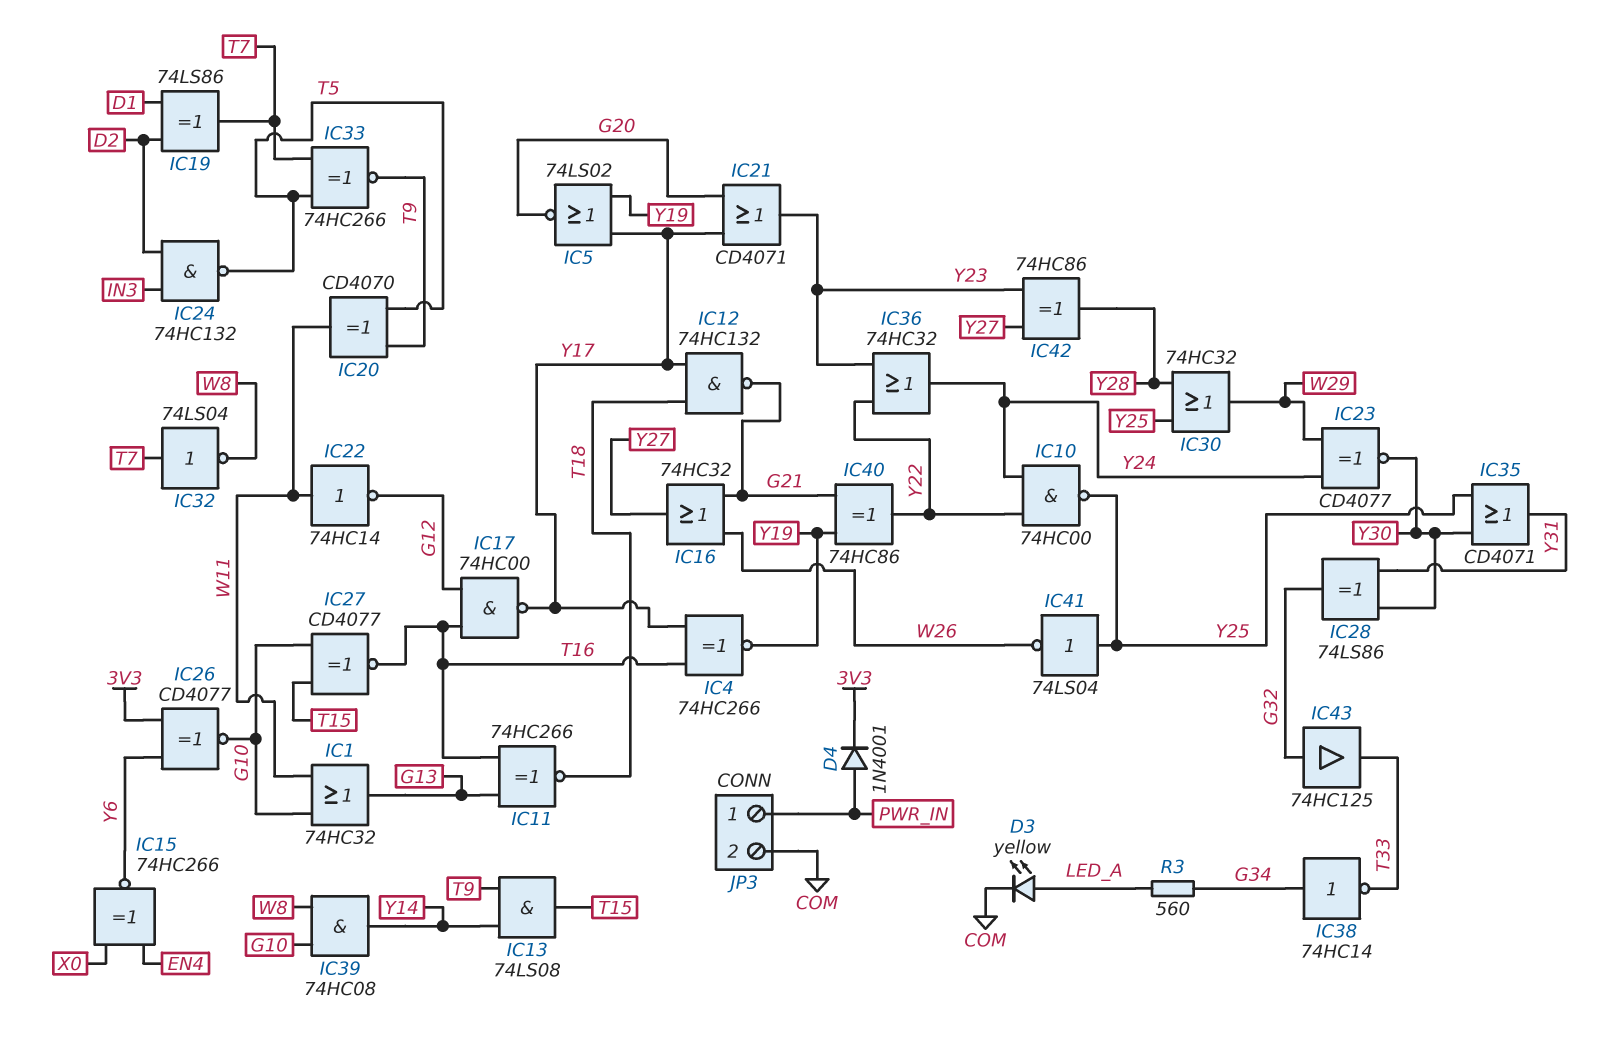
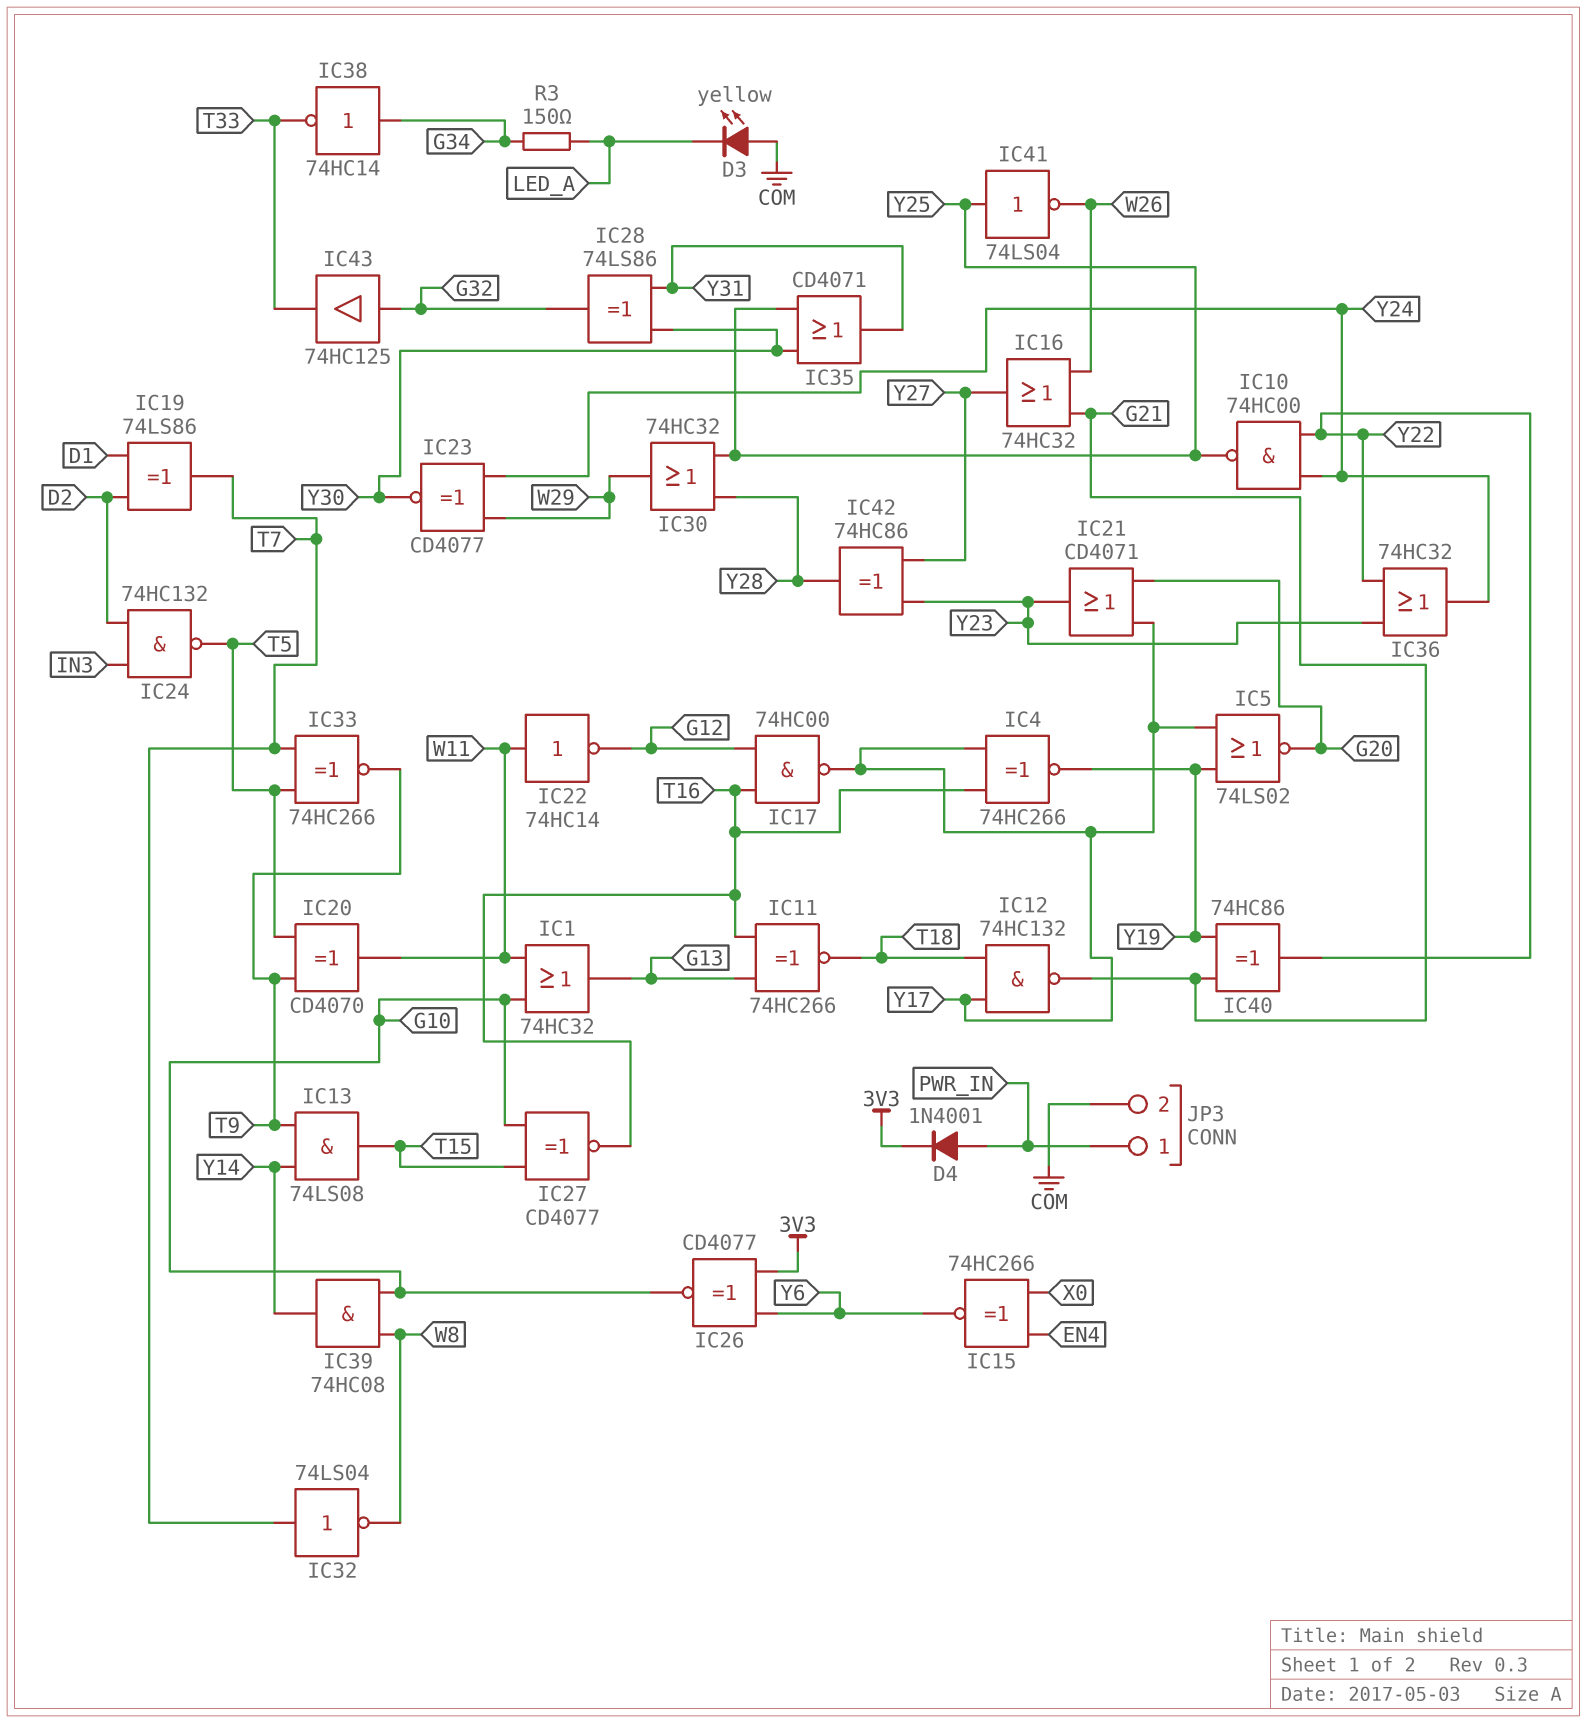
D3: LED yellow (A LED_A, K COM) -> LED yellow (A COM, K LED_A)
R3: 560 (G34, LED_A) -> 150 (G34, LED_A)

